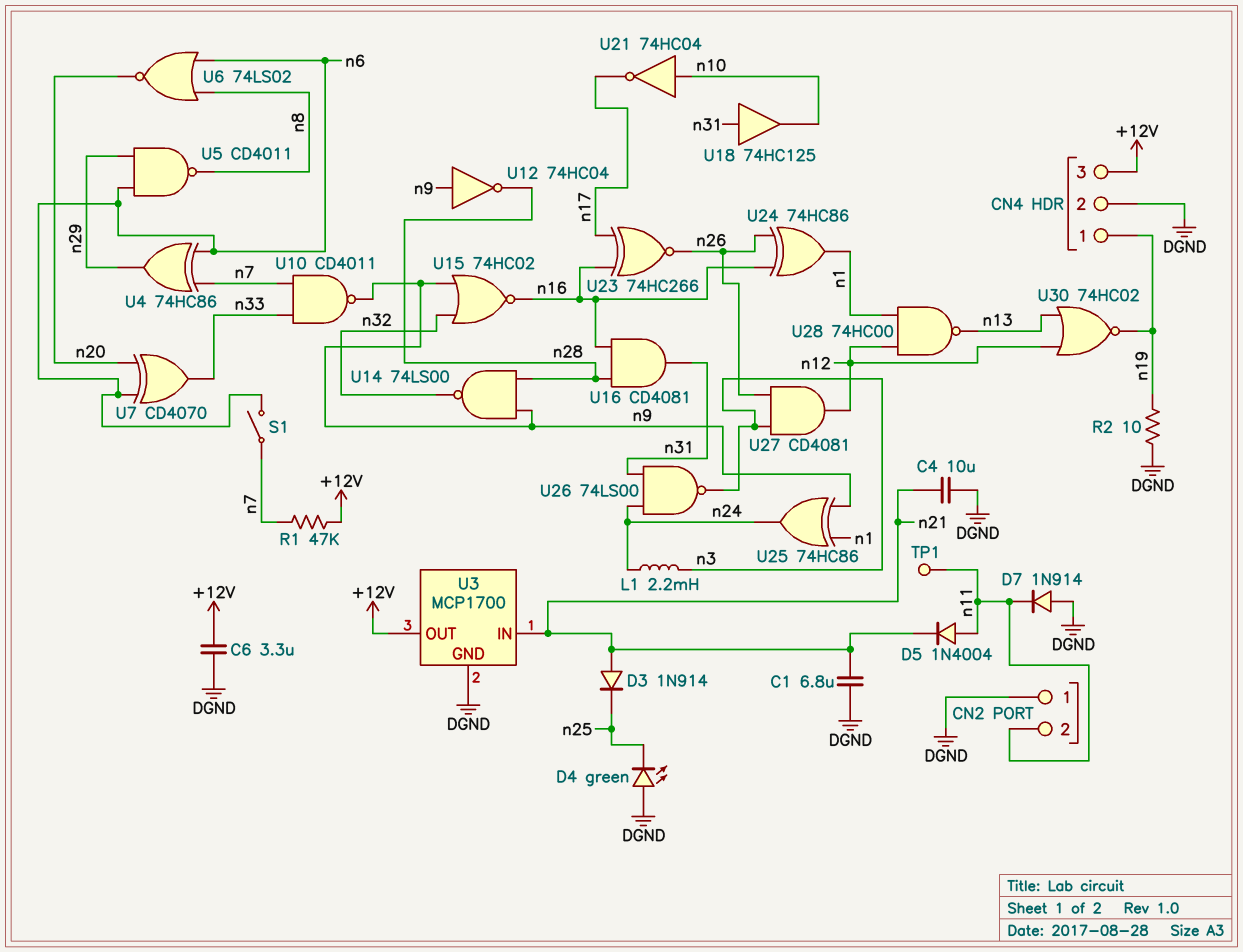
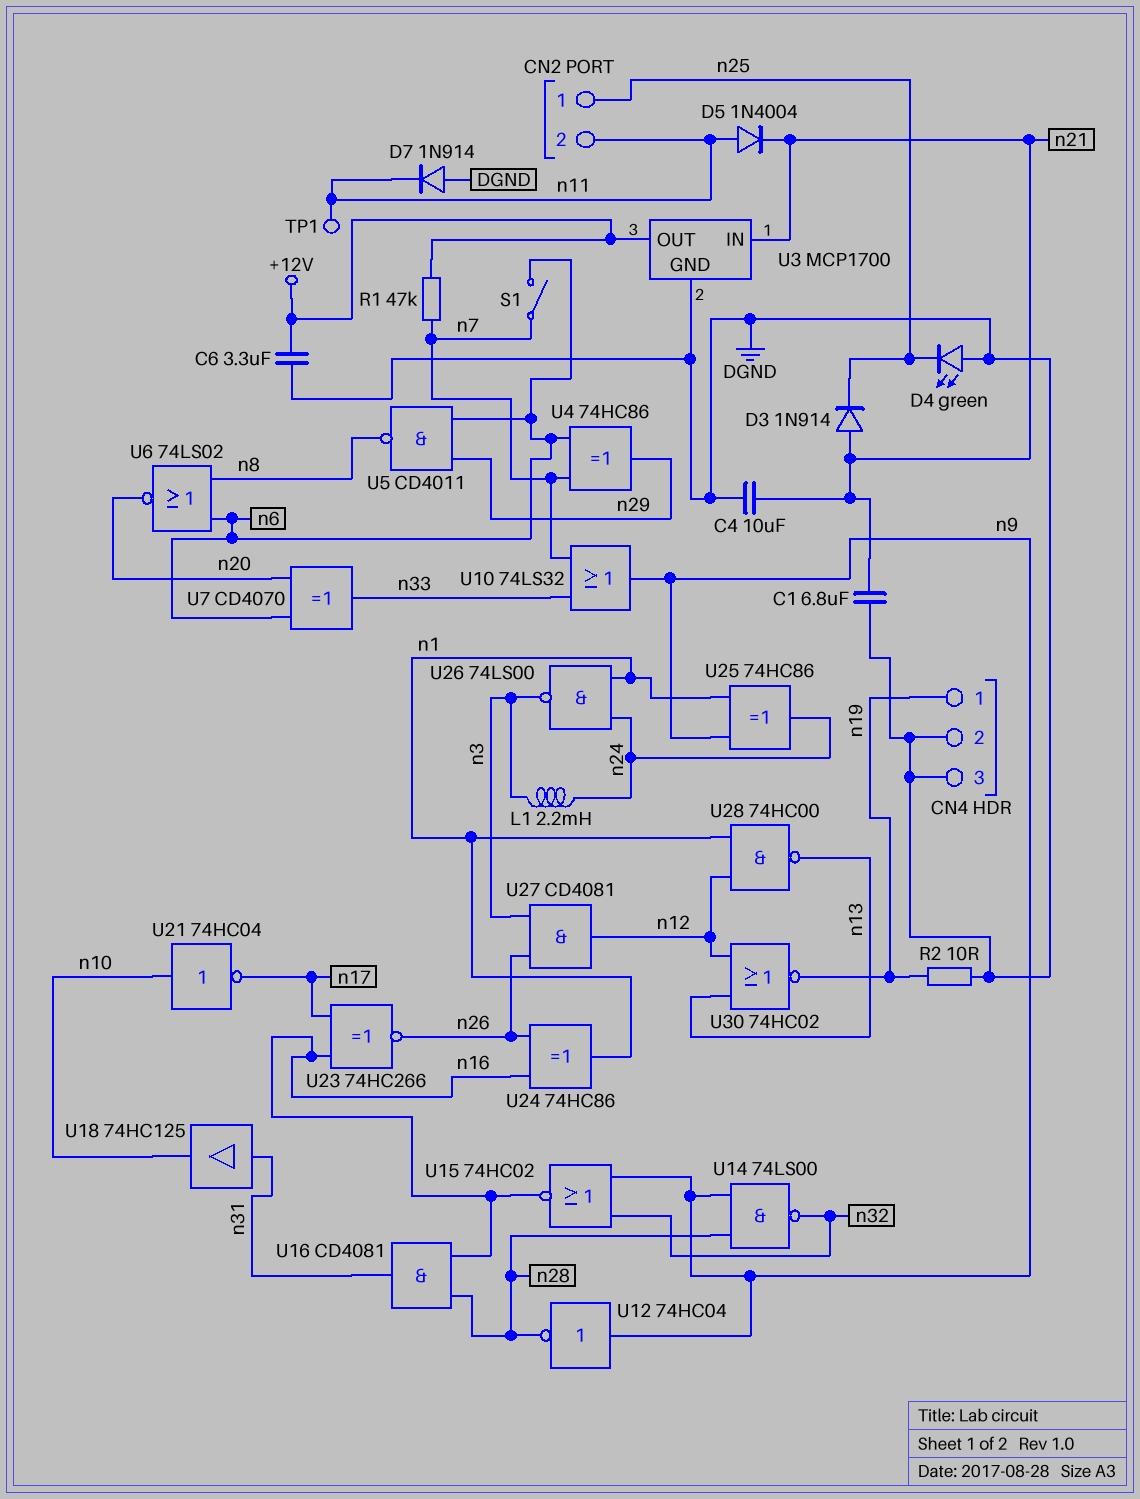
CN2 pin 1: DGND -> n25
CN4 pin 3: +12V -> DGND
U10: NAND CD4011 (in n7, in n33, out n9) -> OR 74LS32 (in n7, in n33, out n9)
U26: NAND 74LS00 (in n24, in n31, out n3) -> NAND 74LS00 (in n1, in n24, out n3)

